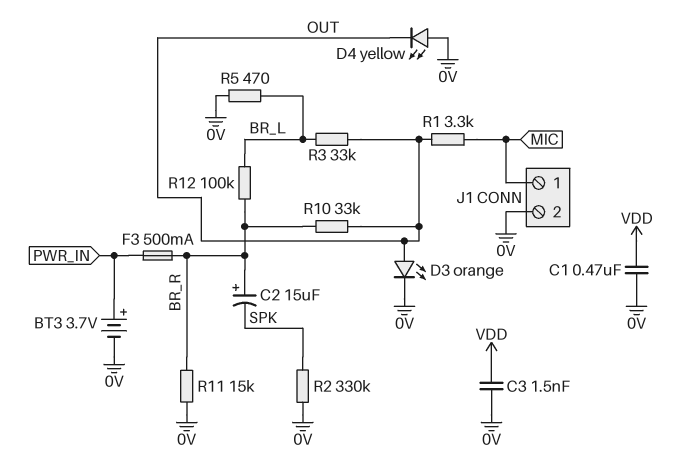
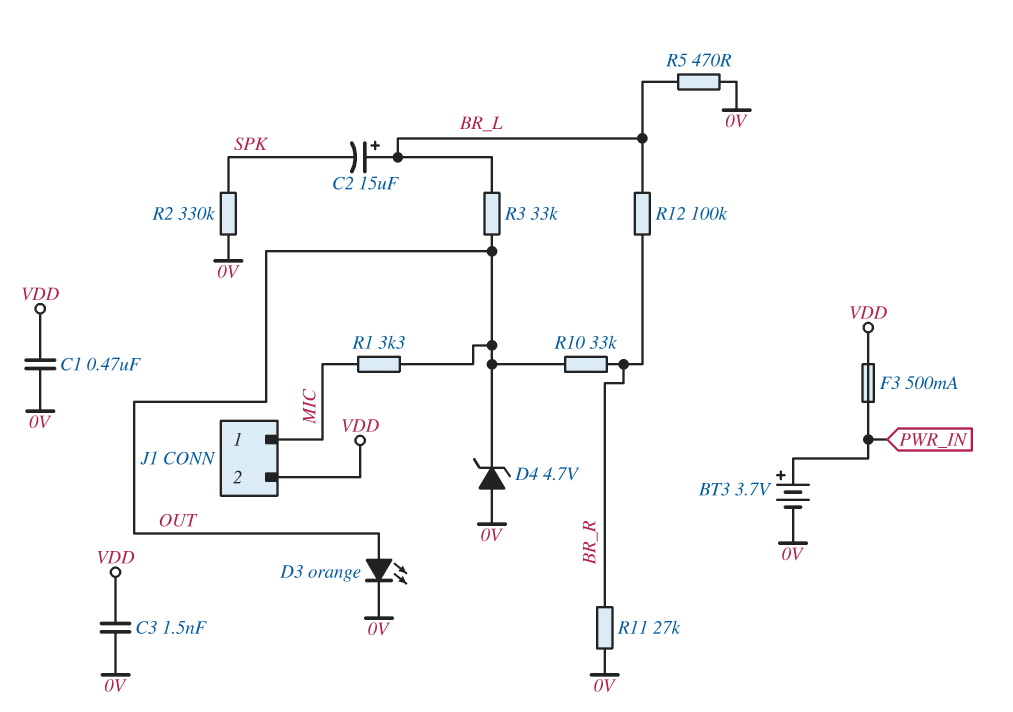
C2: 15uF (plus BR_R, minus SPK) -> 15uF (plus BR_L, minus SPK)
D4: LED yellow (A 0V, K OUT) -> zener 4.7V (A 0V, K OUT)
F3: 500mA (BR_R, PWR_IN) -> 500mA (PWR_IN, VDD)
J1 pin 2: 0V -> VDD
R11: 15k (0V, BR_R) -> 27k (0V, BR_R)

